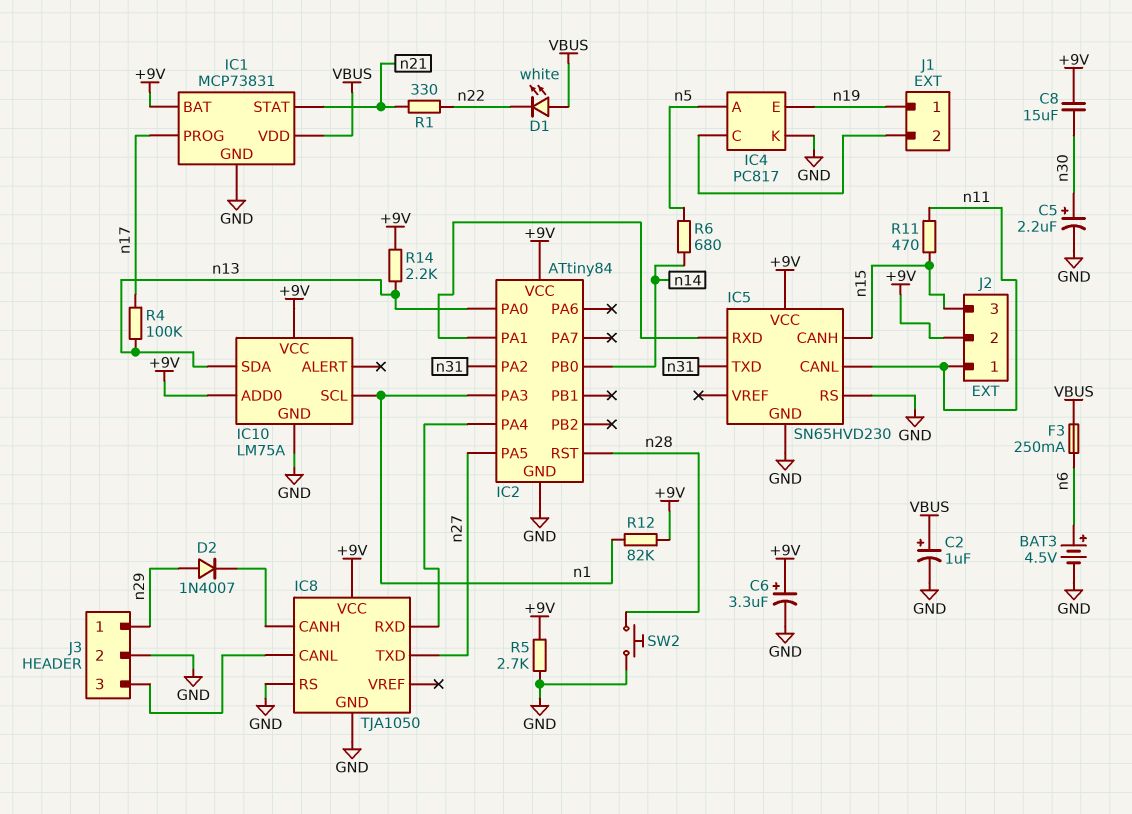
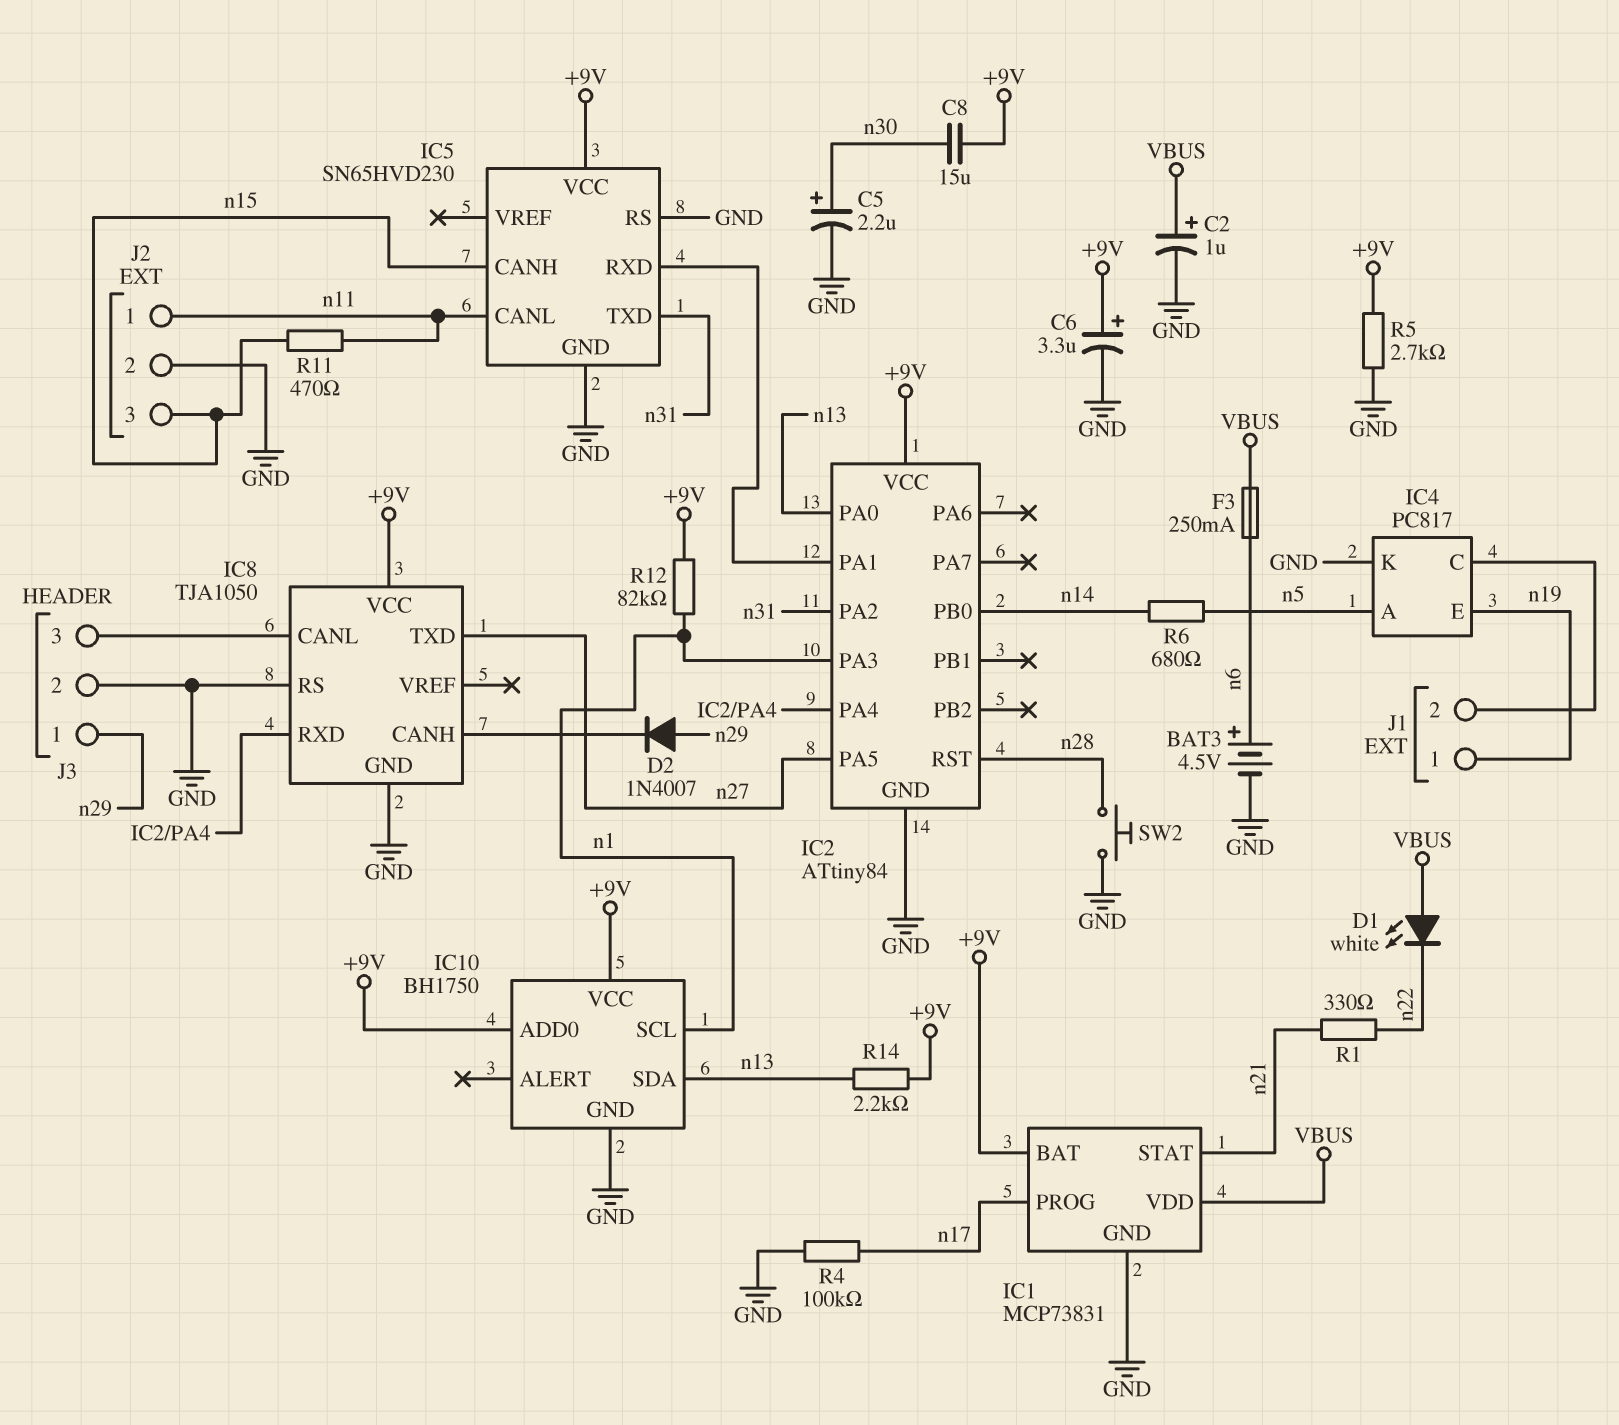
IC10: LM75A -> BH1750
J2 pin 2: +9V -> GND
R4: 100k (n13, n17) -> 100k (GND, n17)

